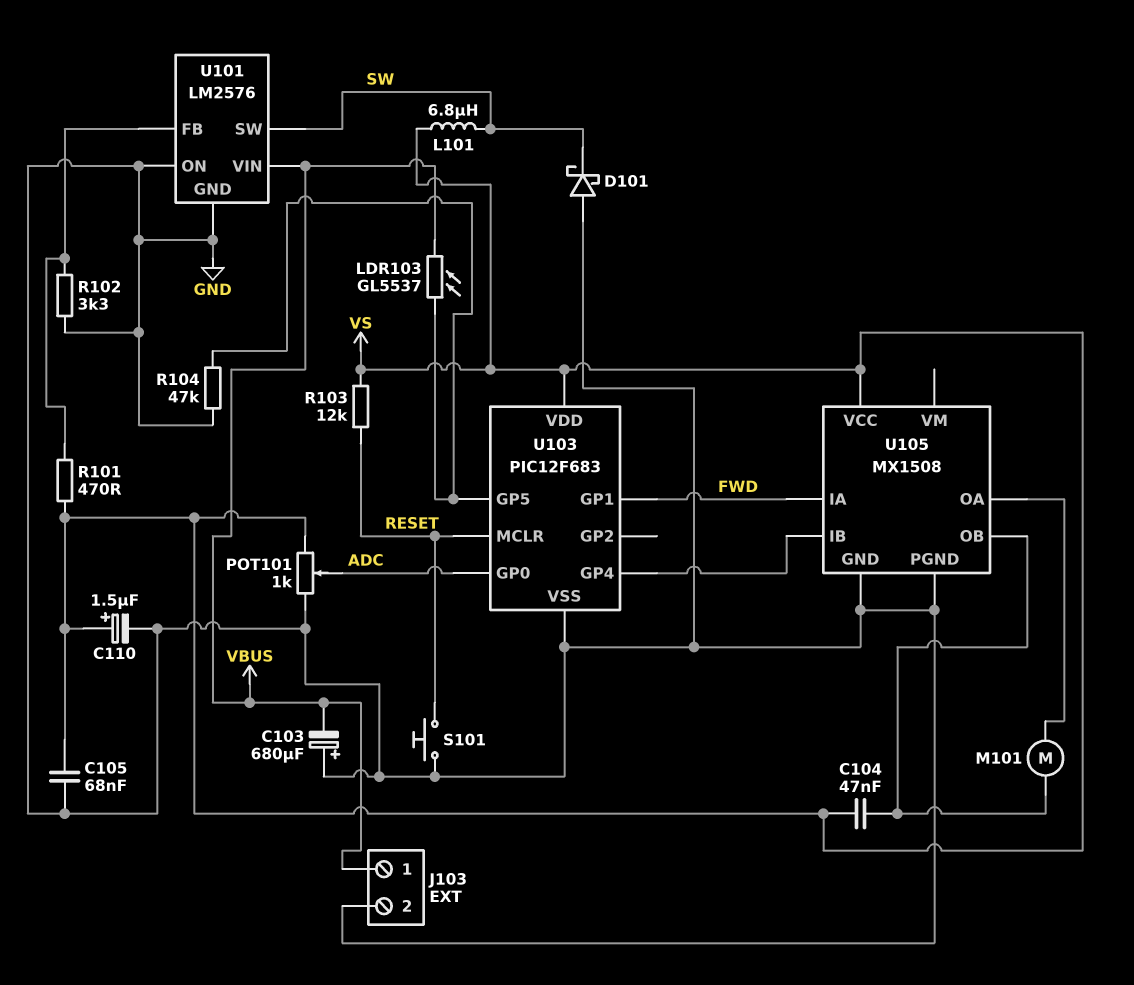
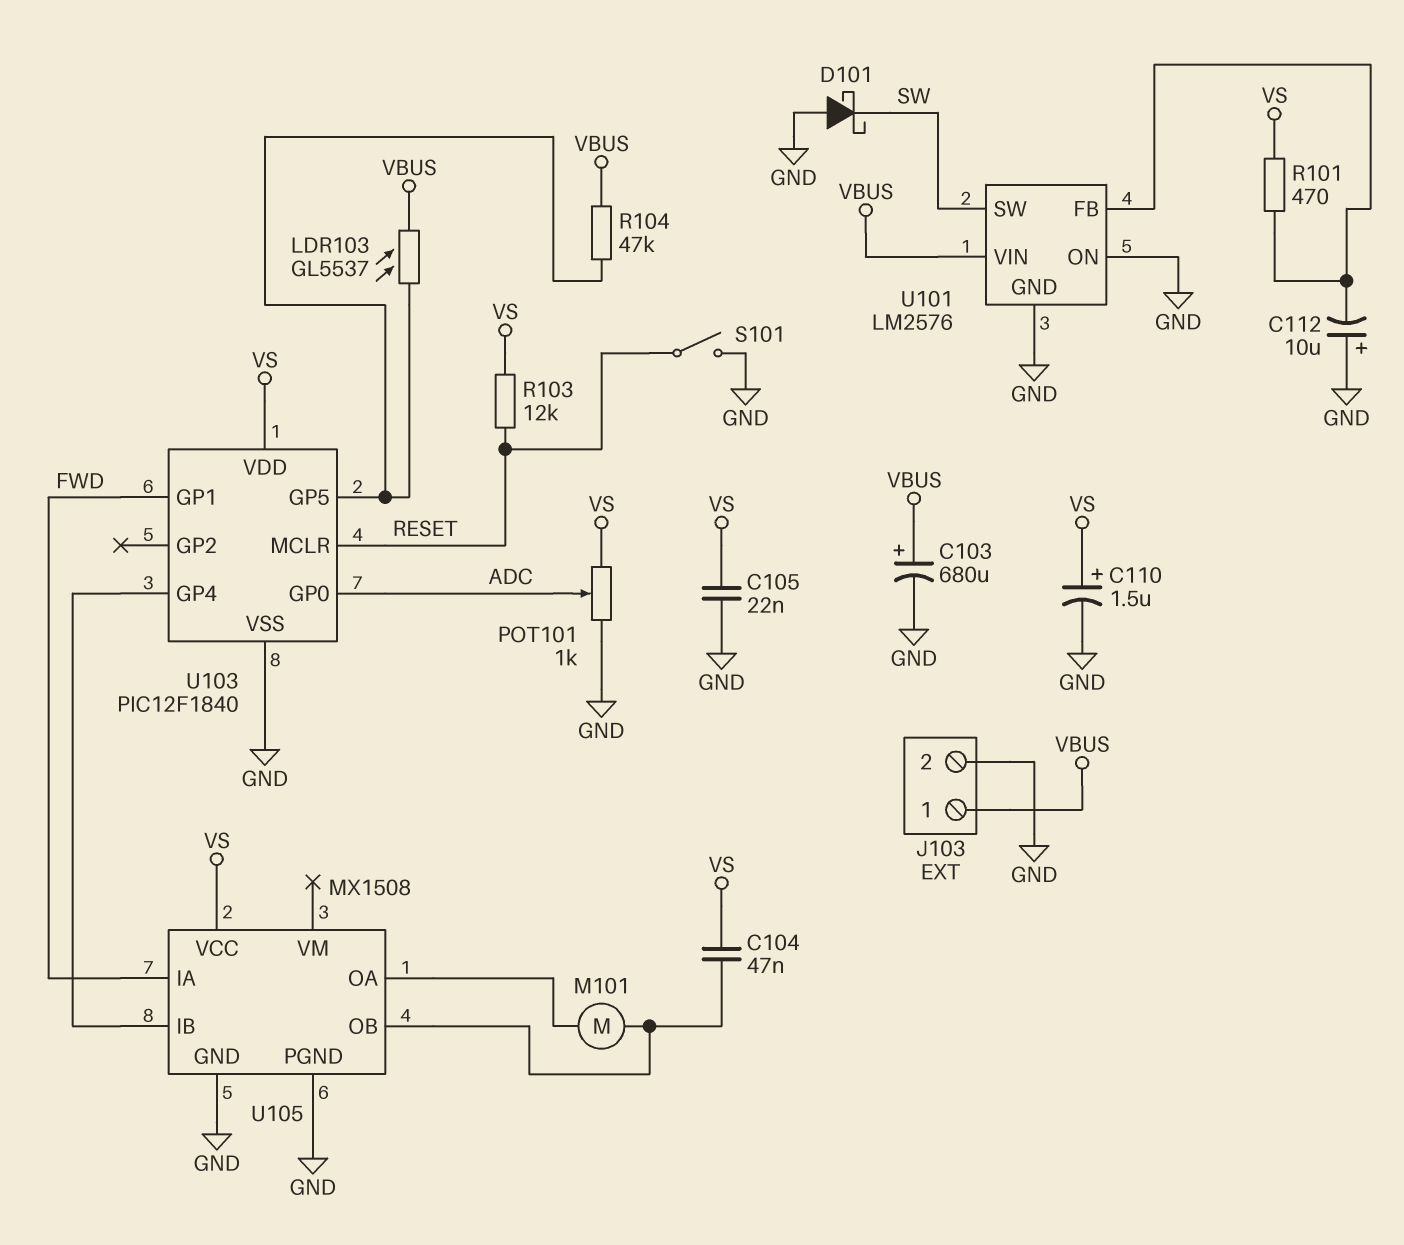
C103: 680uF (plus GND, minus VBUS) -> 680uF (plus VBUS, minus GND)
C105: 68nF (GND, VS) -> 22nF (GND, VS)
C112: none -> 10uF (plus GND, minus U101/FB)
L101: 6.8uH (SW, VS) -> none
R102: 3.3k (GND, U101/FB) -> none
R104: 47k (GND, U103/GP5) -> 47k (U103/GP5, VBUS)
S101: button (GND, RESET) -> switch (GND, RESET)
U103: PIC12F683 -> PIC12F1840

